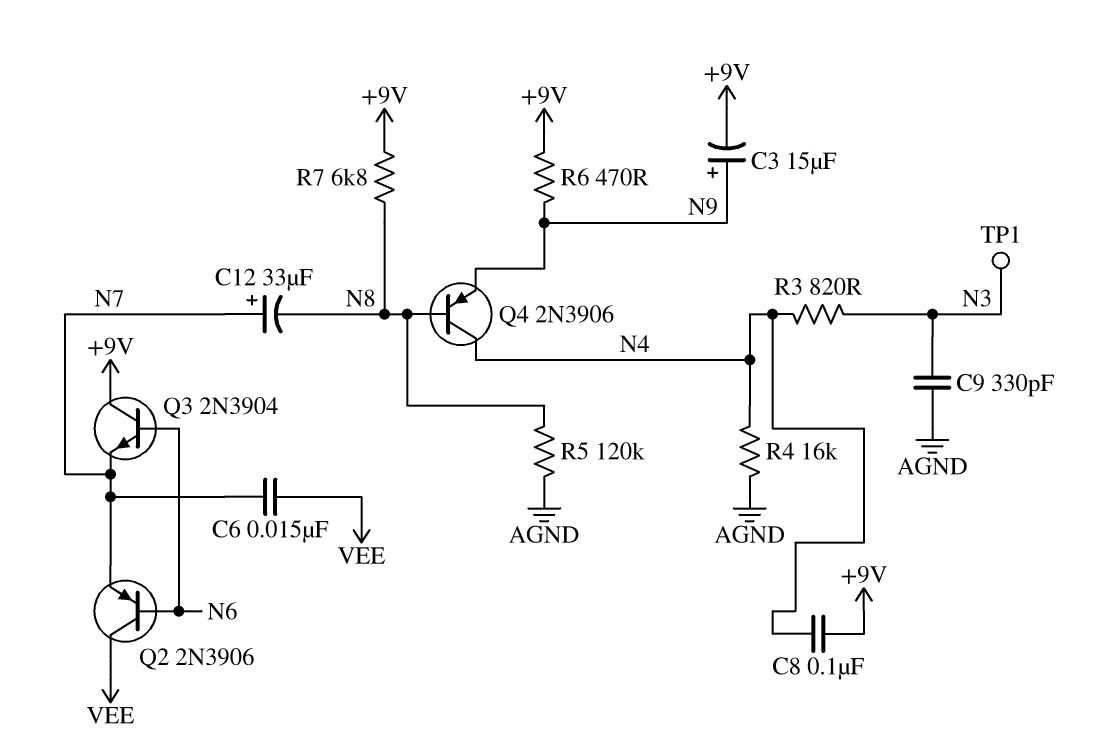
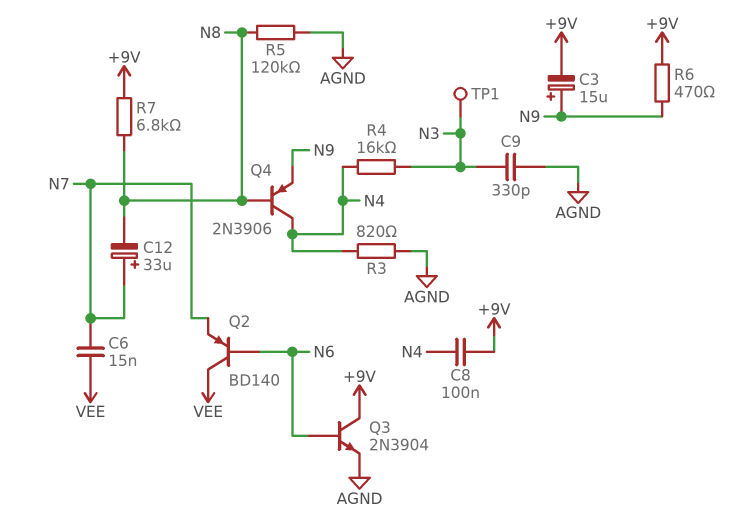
Q2: PNP 2N3906 (B N6, C VEE, E N7) -> PNP BD140 (B N6, C VEE, E N7)
Q3: NPN 2N3904 (B N6, C +9V, E N7) -> NPN 2N3904 (B N6, C +9V, E AGND)
R3: 820 (N3, N4) -> 820 (AGND, N4)
R4: 16k (AGND, N4) -> 16k (N3, N4)

